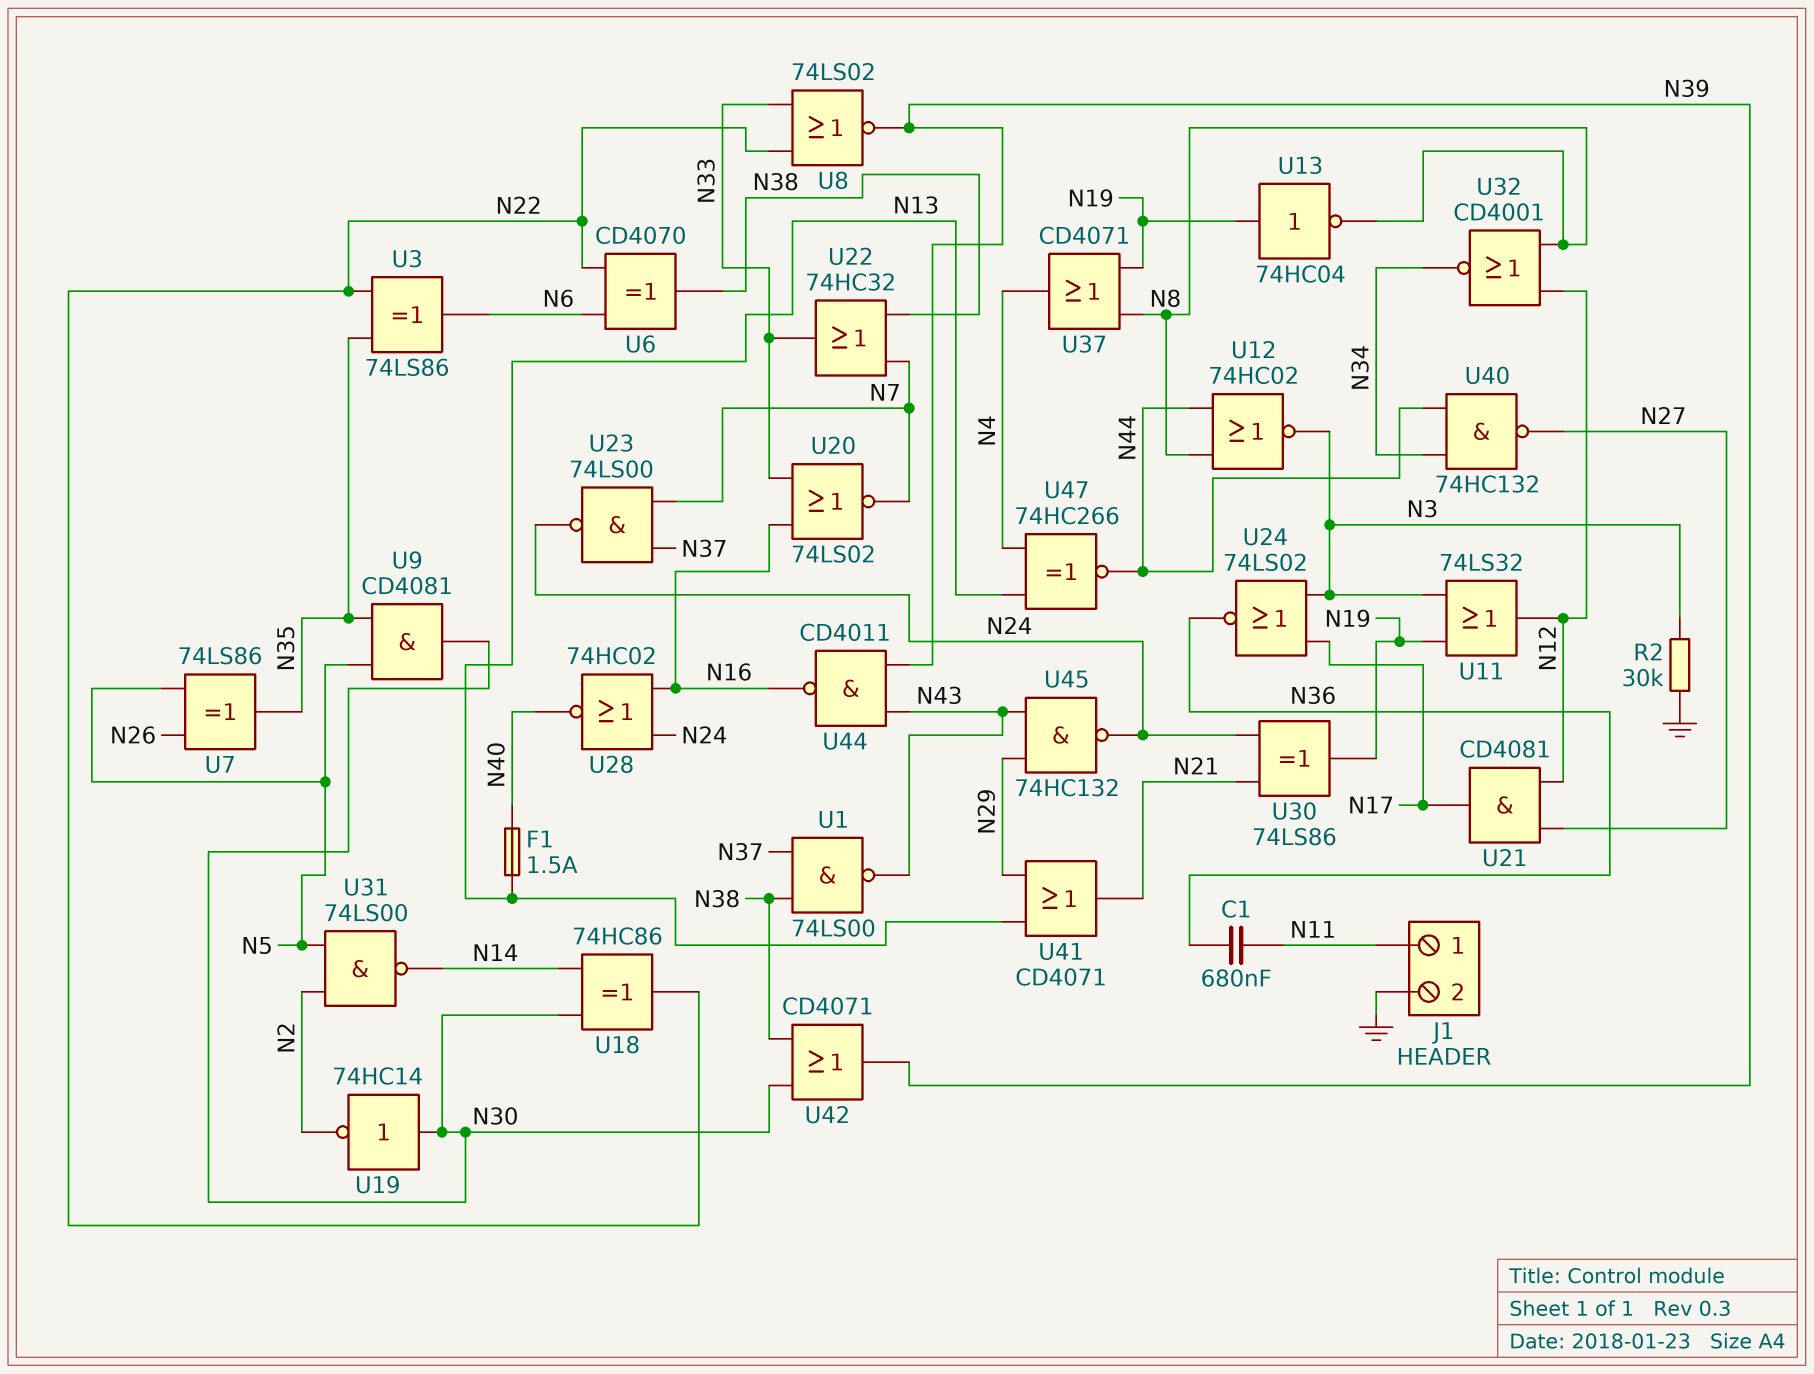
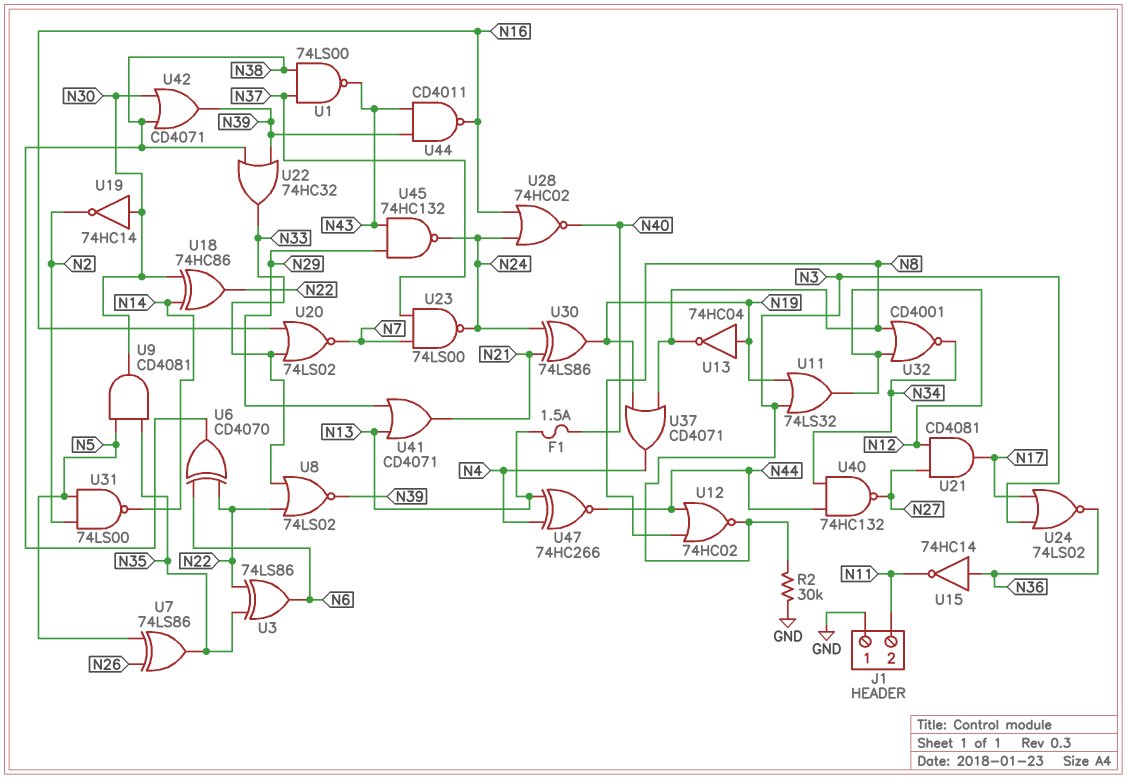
C1: 680nF (N11, N36) -> none
J1 pin 1: N11 -> GND
J1 pin 2: GND -> N11
U15: none -> NOT 74HC14 (in N36, out N11)
U22: OR 74HC32 (in N7, in N38, out N33) -> OR 74HC32 (in N38, in N39, out N33)

